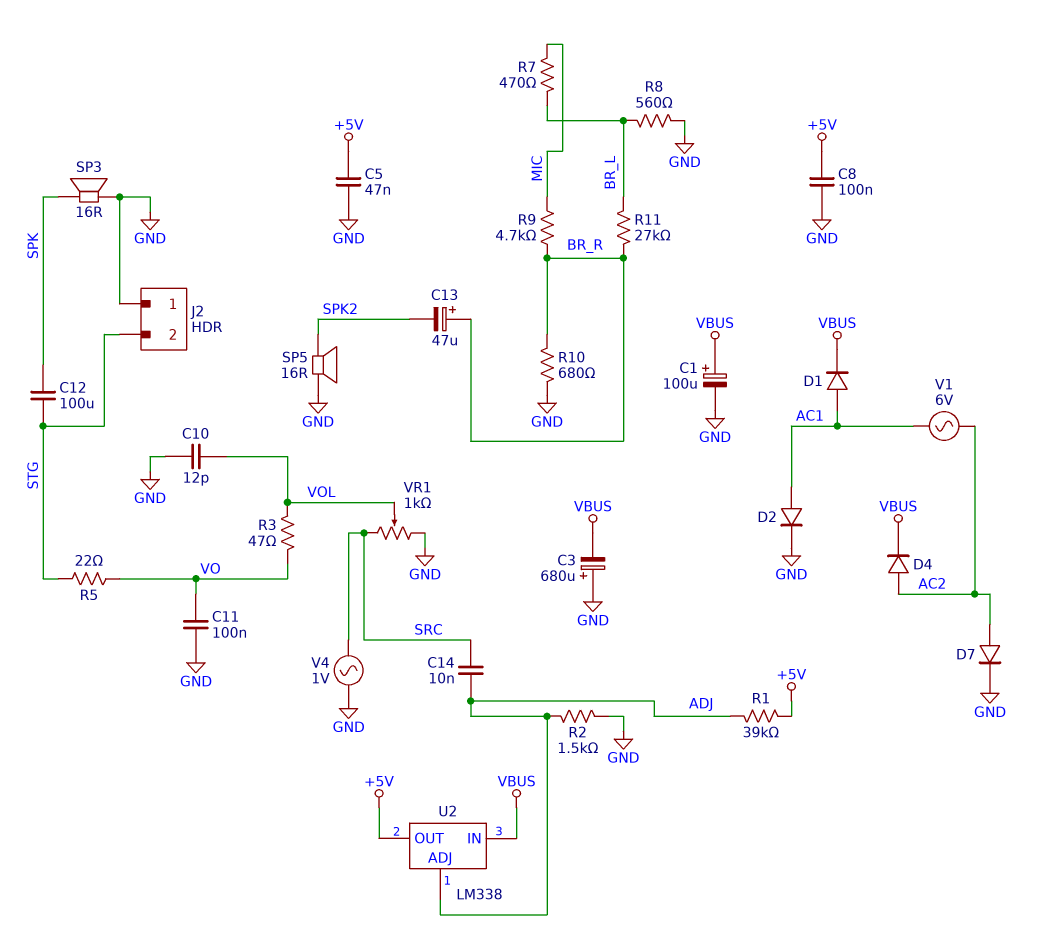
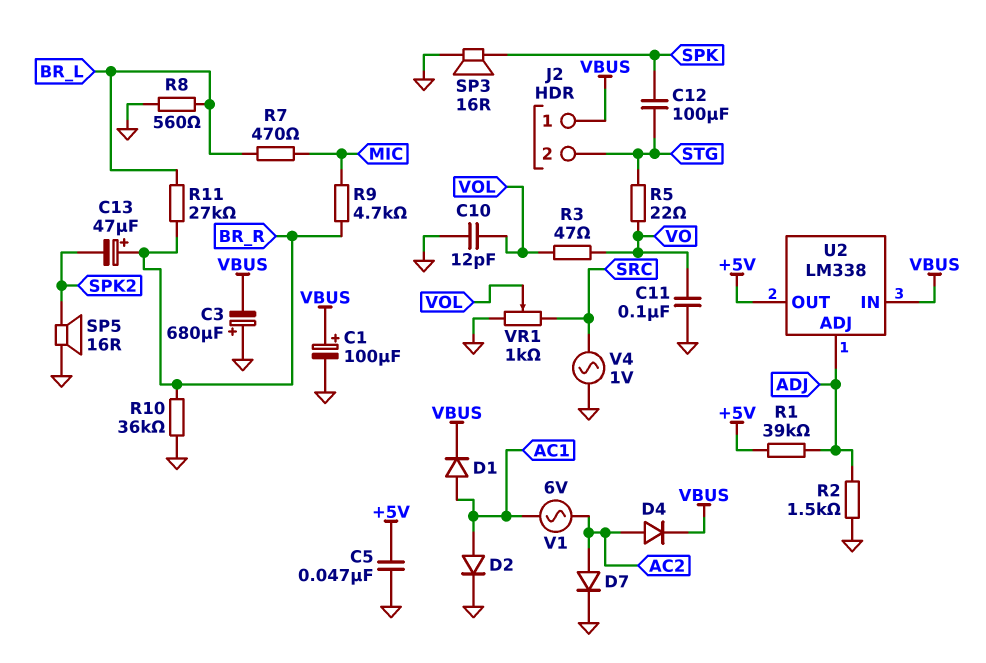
C8: 100nF (+5V, GND) -> none
C14: 10nF (ADJ, SRC) -> none
J2 pin 1: GND -> VBUS
R10: 680 (BR_R, GND) -> 36k (BR_R, GND)

